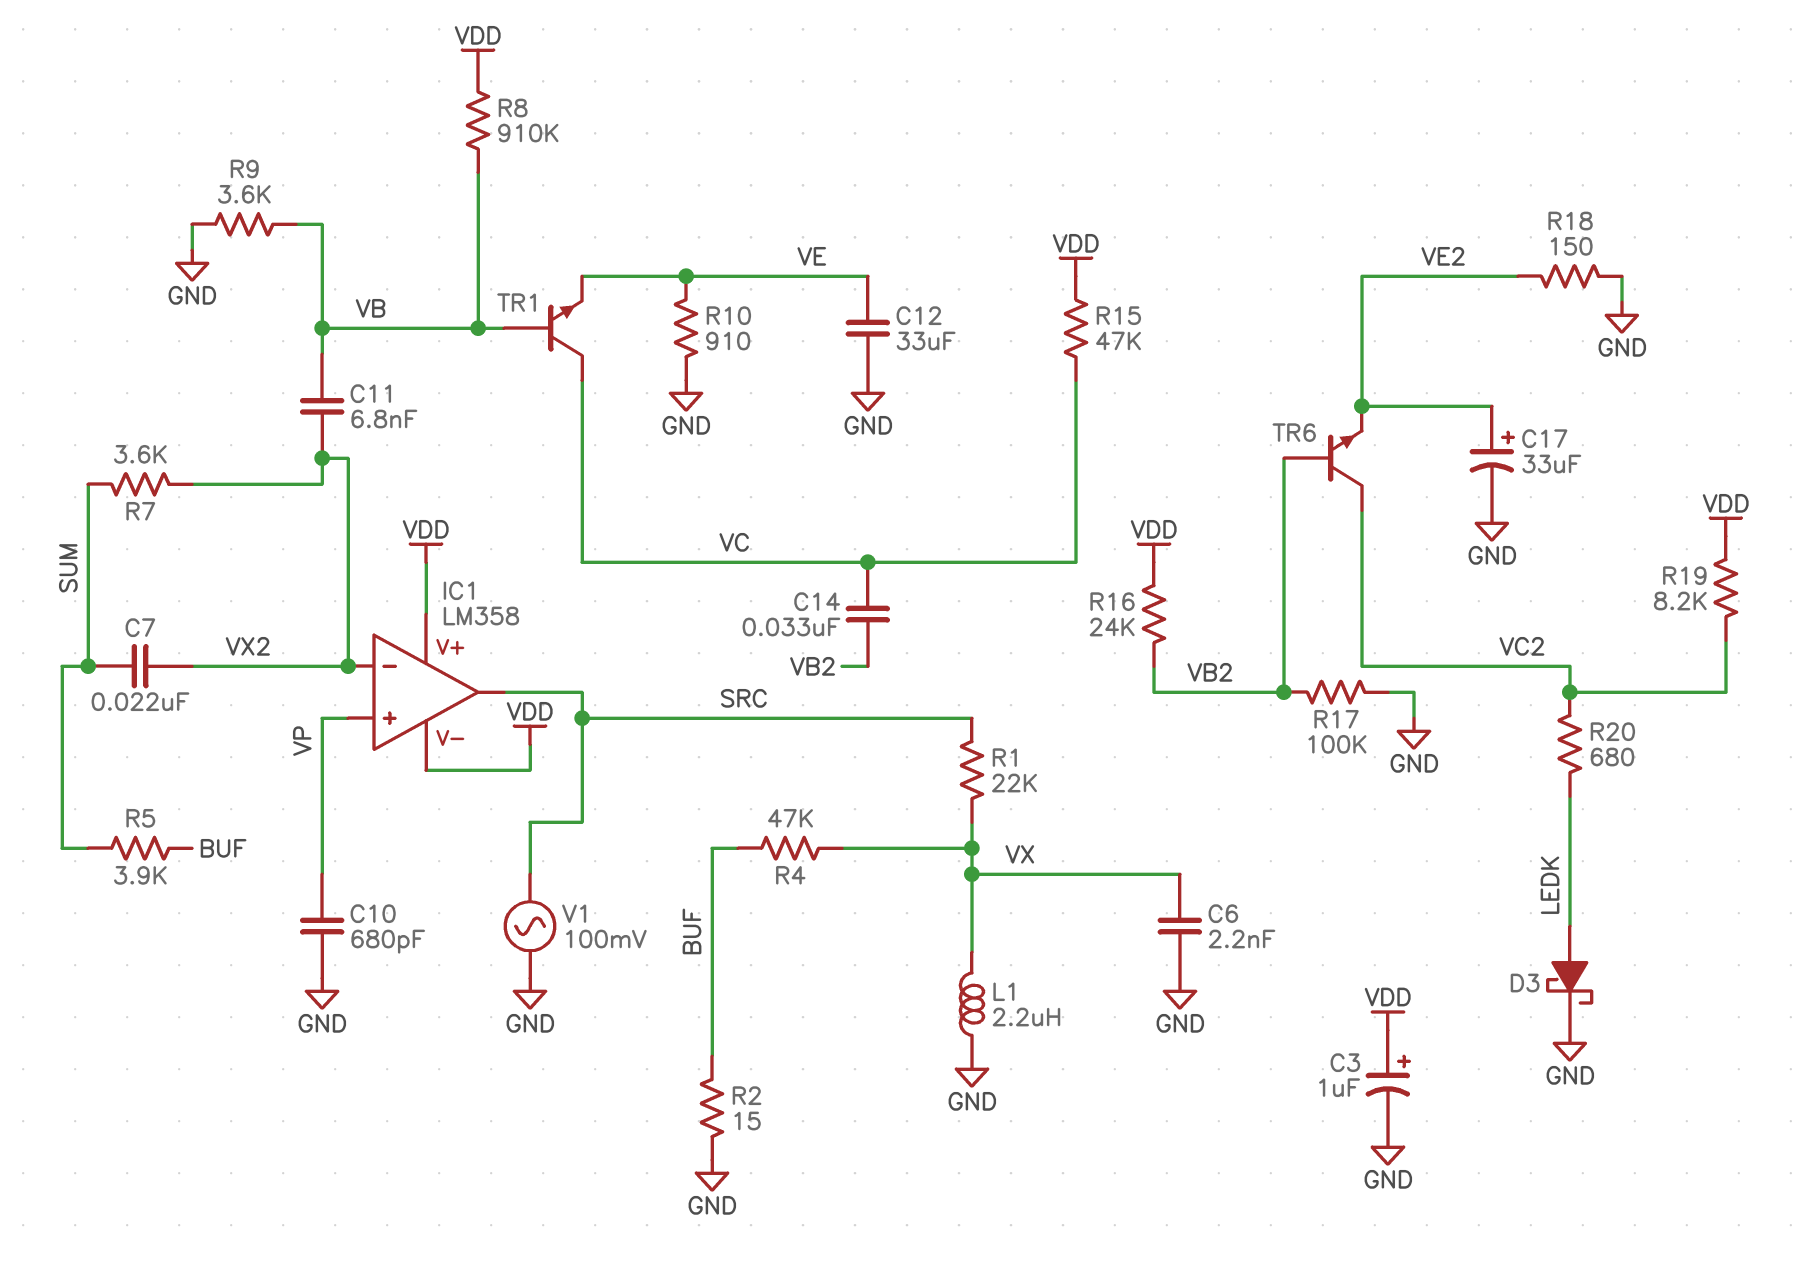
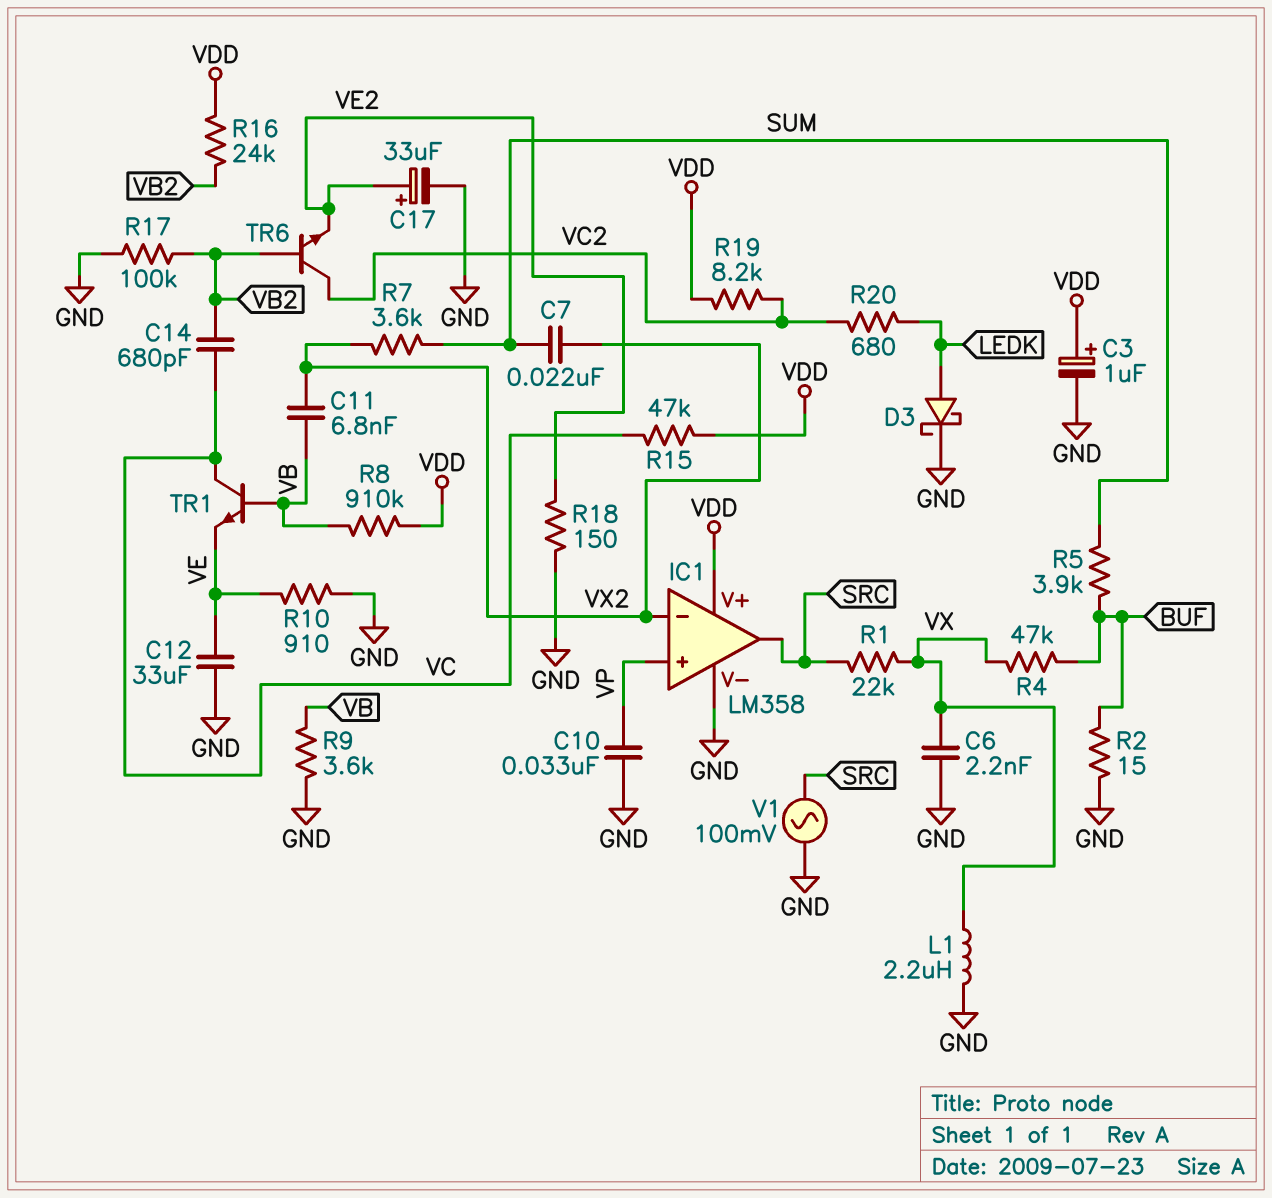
C10: 680pF (GND, VP) -> 33nF (GND, VP)
C14: 33nF (VB2, VC) -> 680pF (VB2, VC)
IC1 pin V-: VDD -> GND

